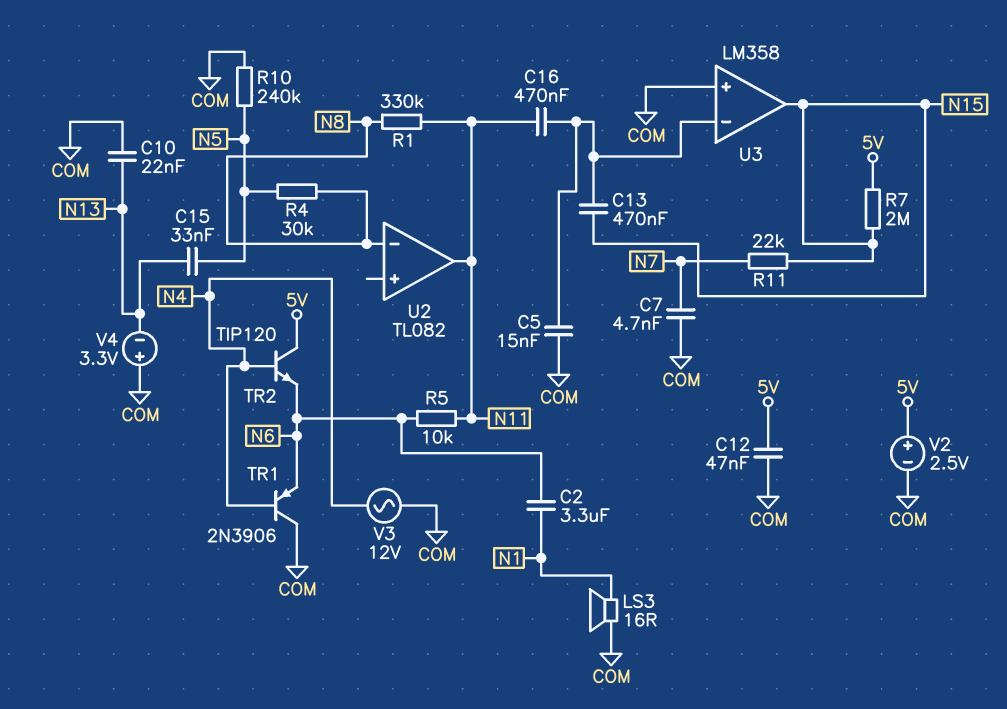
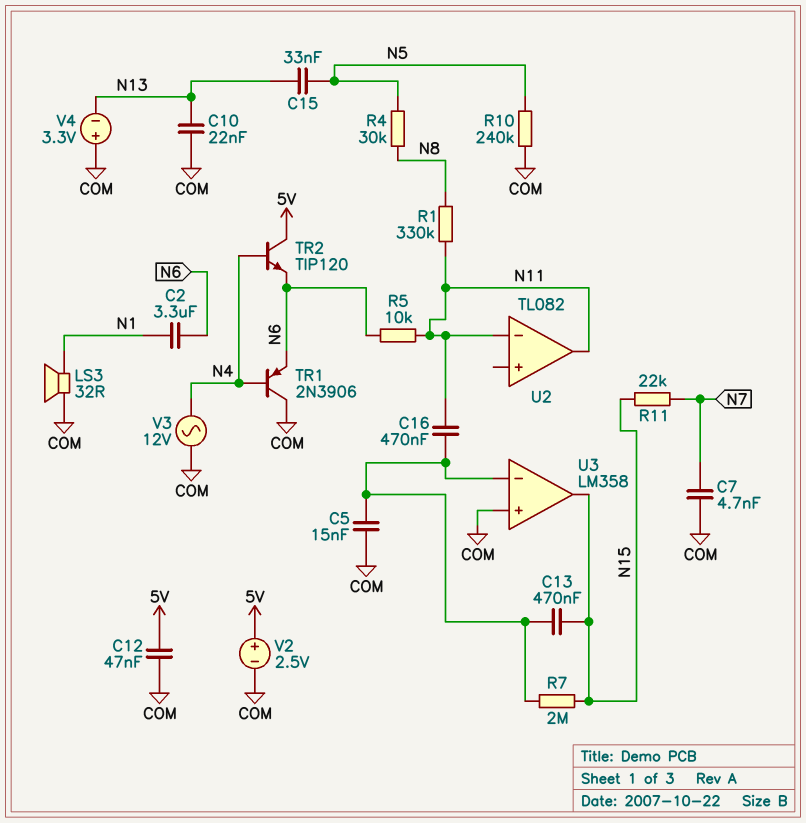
LS3: speaker 16R (COM, N1) -> speaker 32R (COM, N1)
R7: 2M (5V, N15) -> 2M (N15, U3/in-)
U2 pin in-: N8 -> N11

